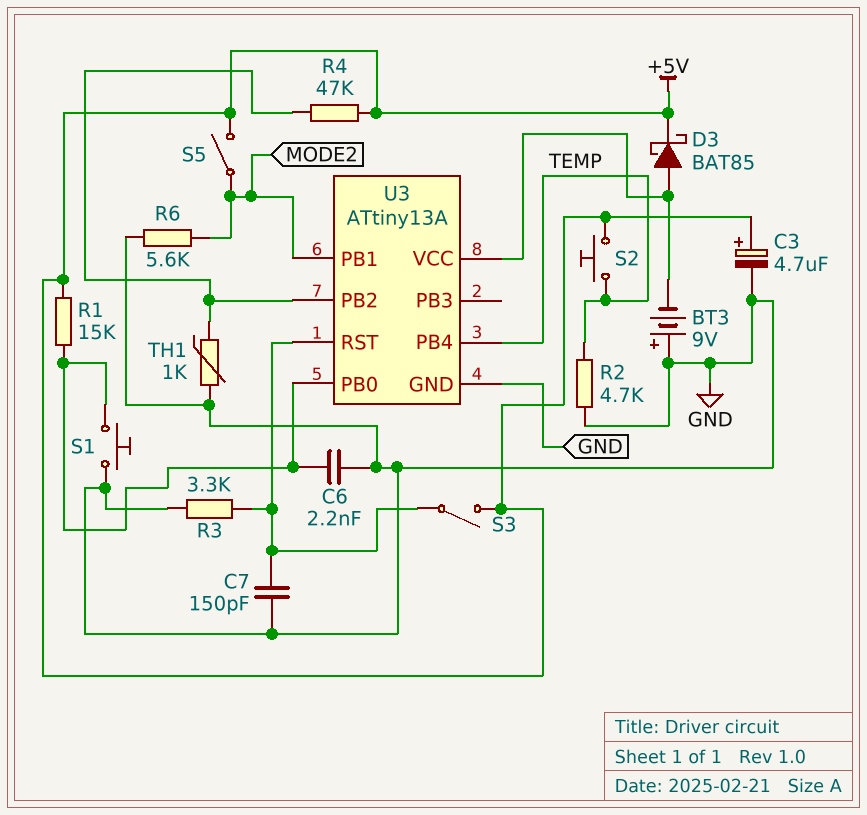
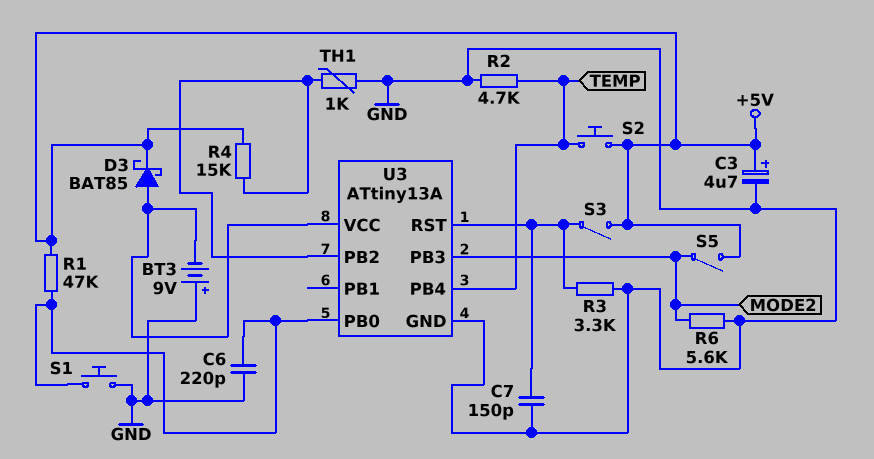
C6: 2.2nF (GND, U3/PB0) -> 220pF (GND, U3/PB0)
R1: 15k (+5V, U3/PB0) -> 47k (+5V, U3/PB0)
R4: 47k (+5V, U3/PB2) -> 15k (+5V, U3/PB2)
U3 pin PB1: MODE2 -> none
U3 pin PB3: none -> MODE2

